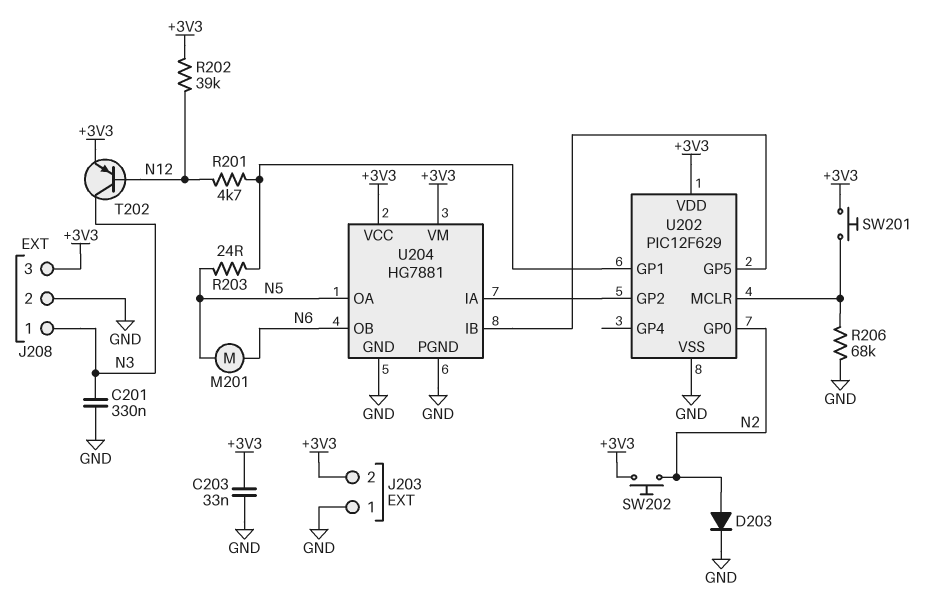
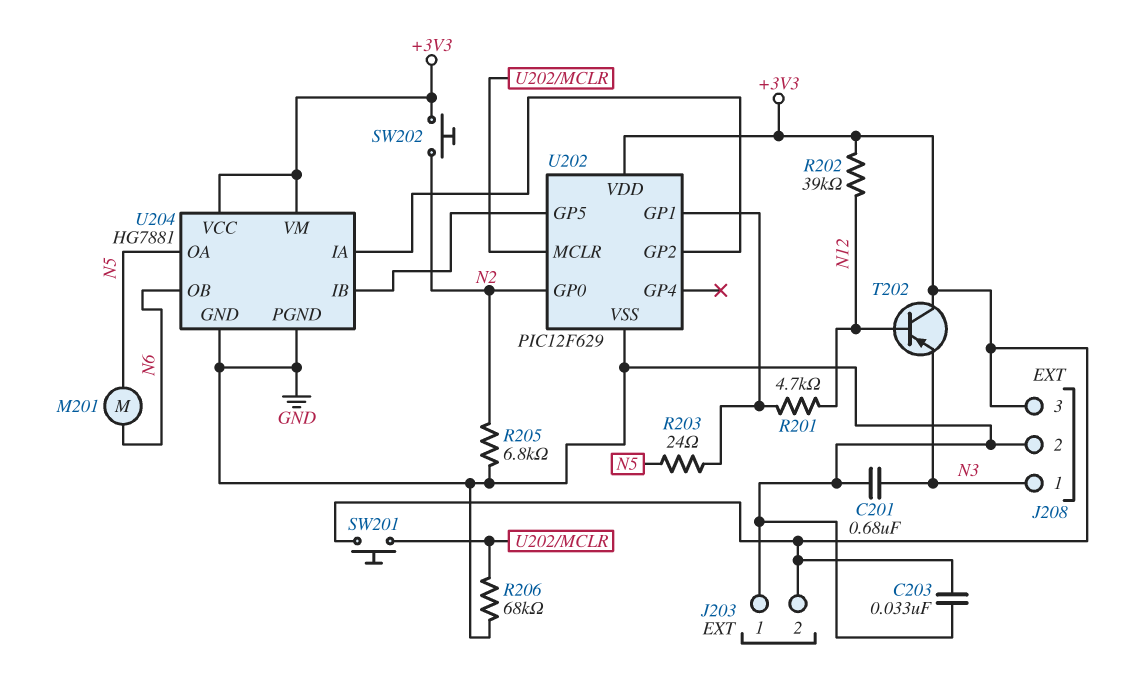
C201: 330nF (GND, N3) -> 680nF (GND, N3)
D203: diode (A N2, K GND) -> none
R205: none -> 6.8k (GND, N2)
T202: PNP (B N12, C N3, E +3V3) -> PNP (B N12, C +3V3, E N3)

